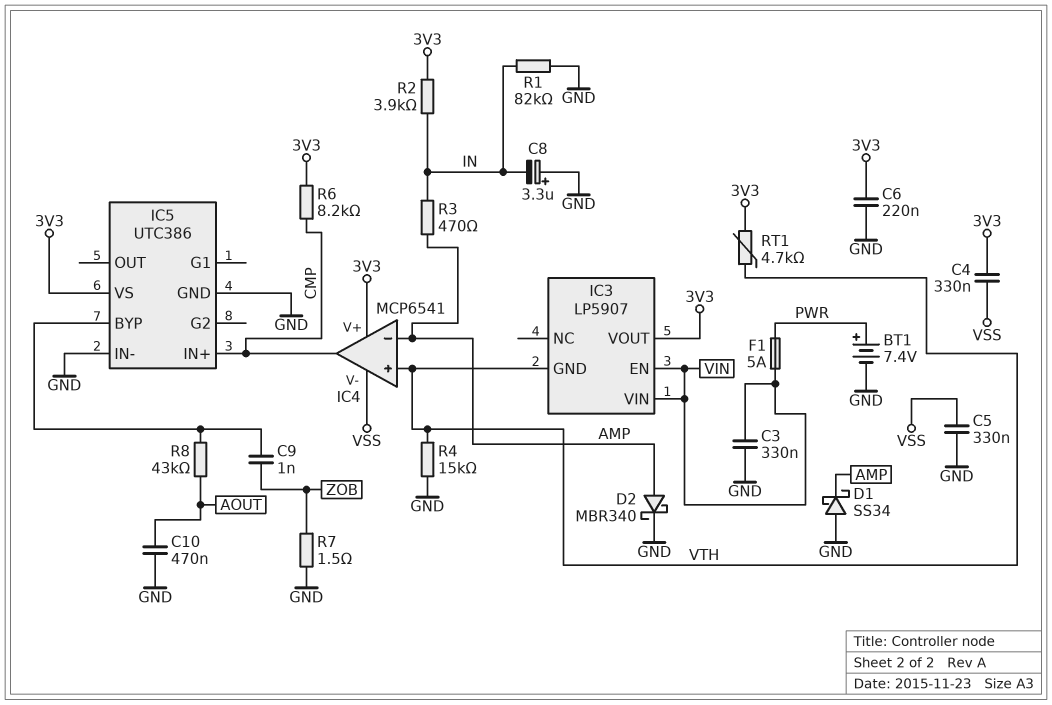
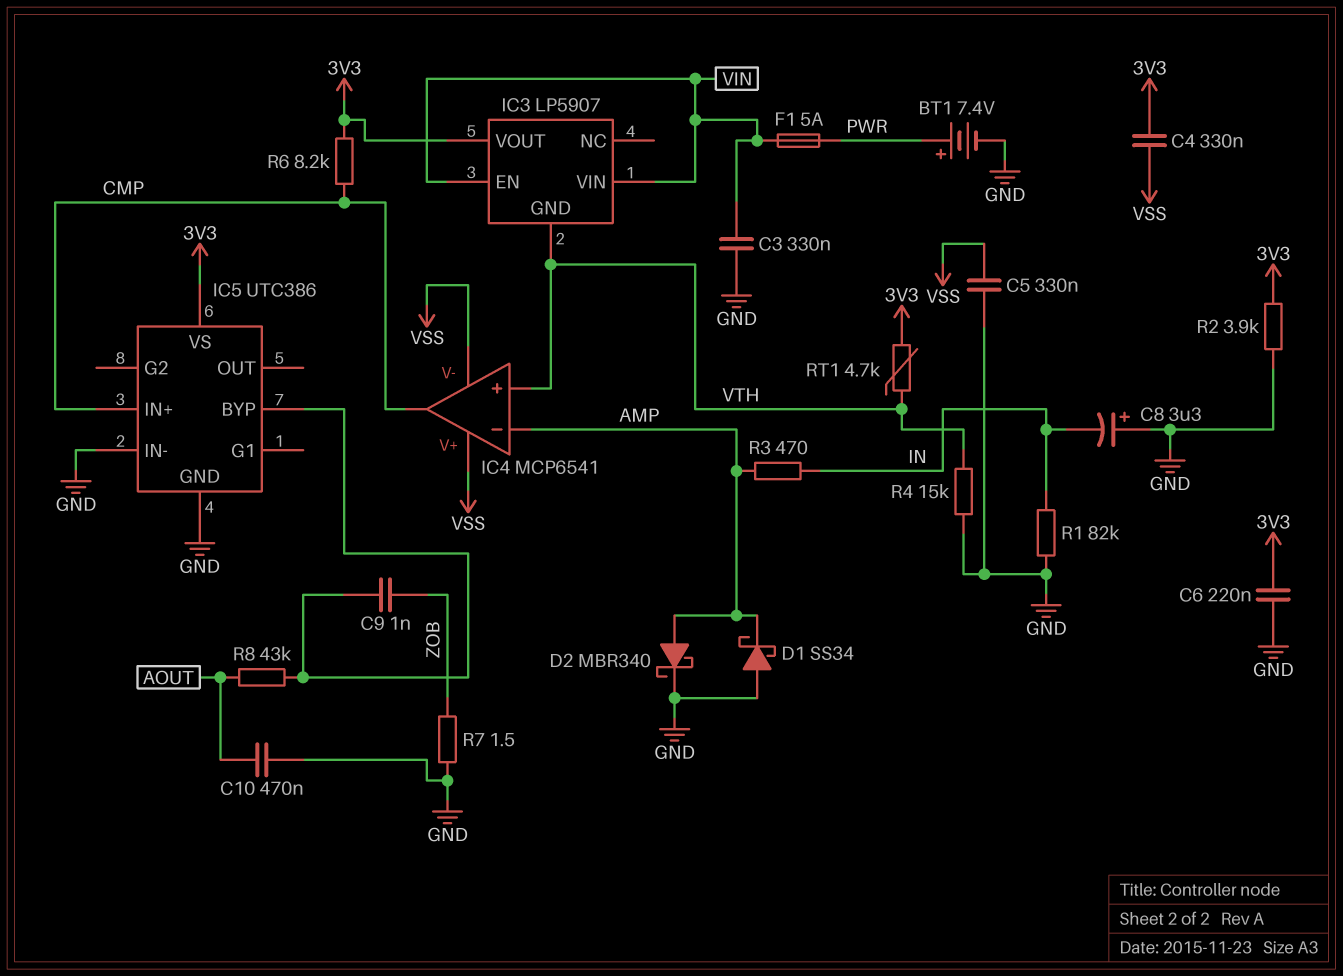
IC4 pin V+: 3V3 -> VSS
R2: 3.9k (3V3, IN) -> 3.9k (3V3, GND)

